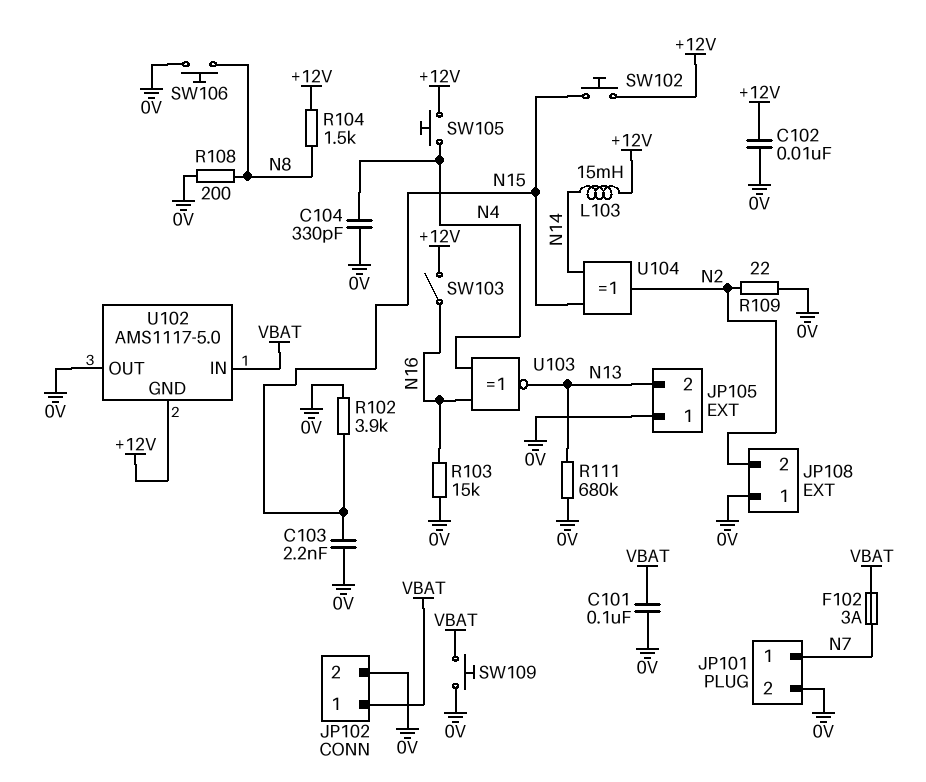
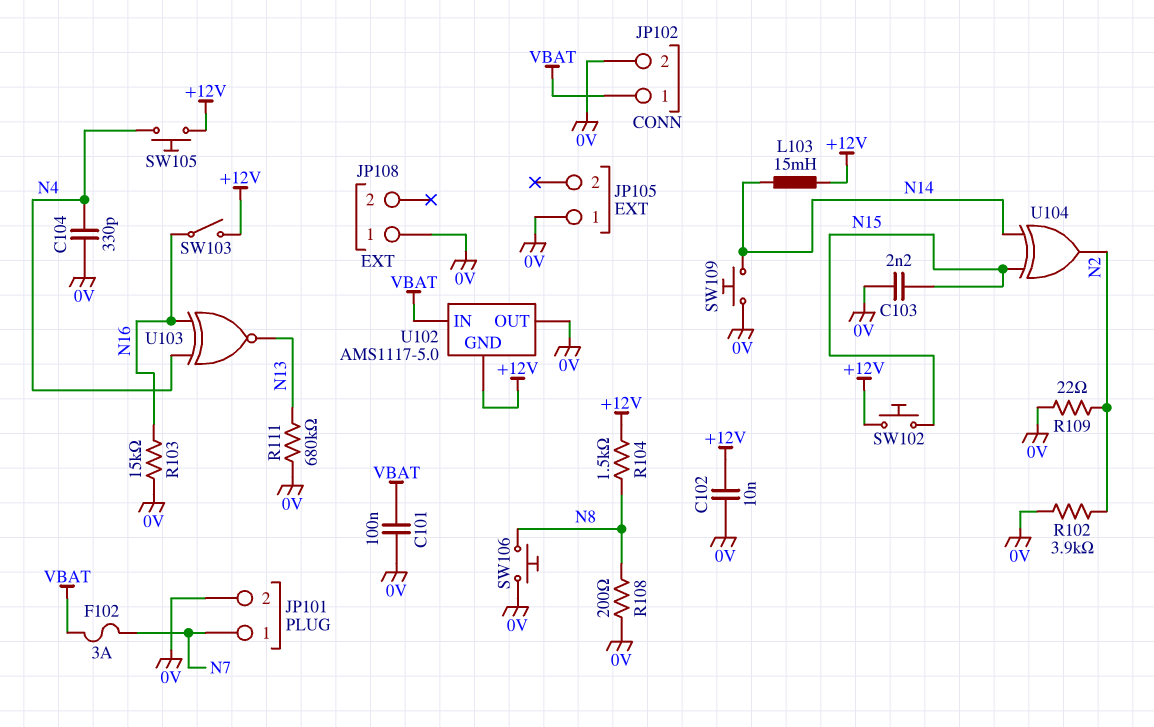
JP105 pin 2: N13 -> none
JP108 pin 2: N2 -> none
R102: 3.9k (0V, N15) -> 3.9k (0V, N2)
SW109: button (0V, VBAT) -> button (0V, N14)

